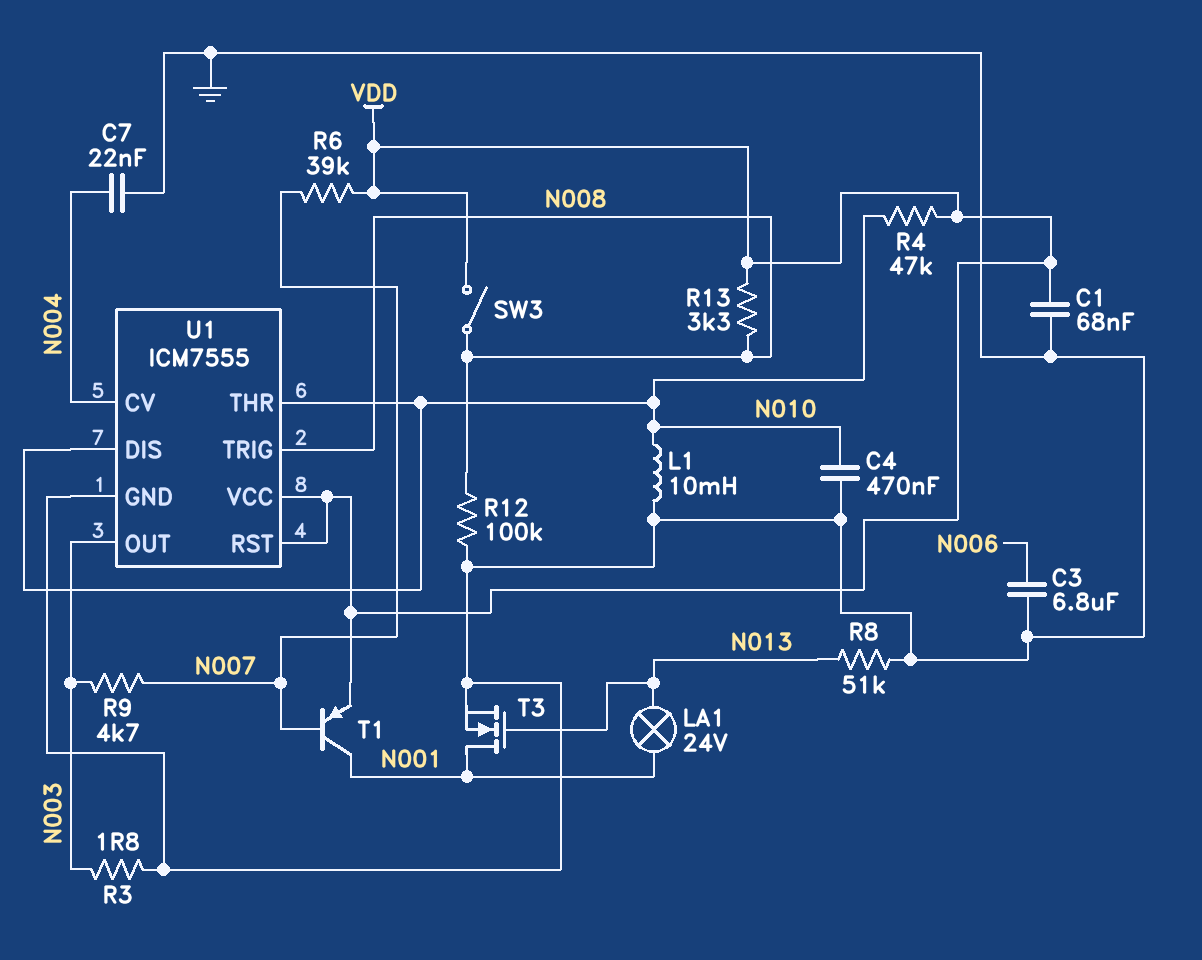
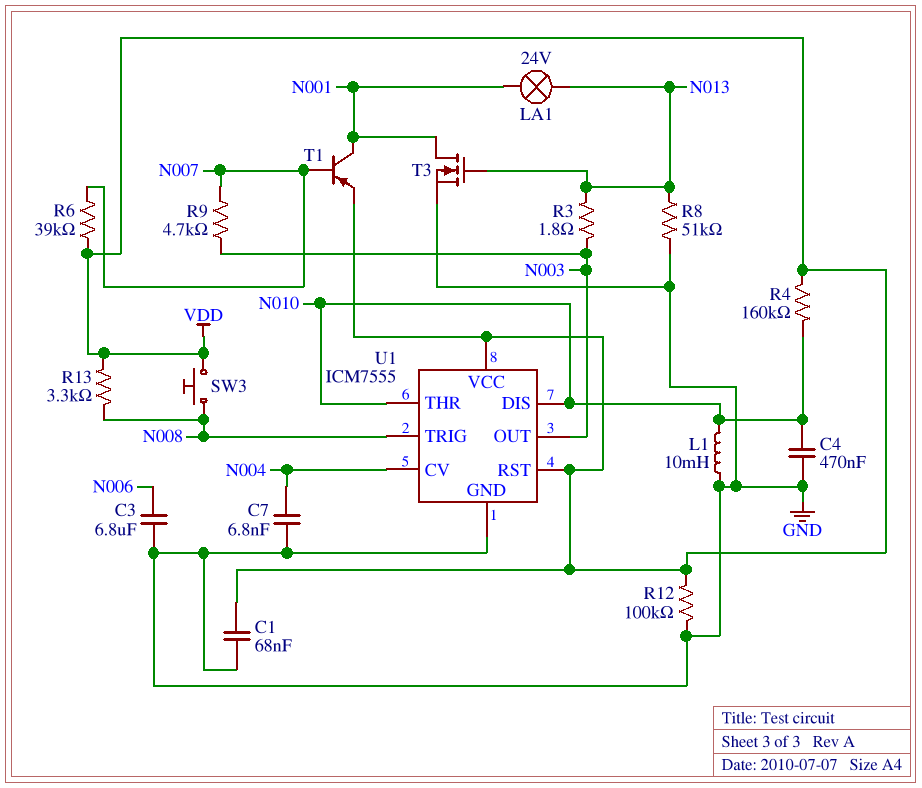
C7: 22nF (GND, N004) -> 6.8nF (GND, N004)
R3: 1.8 (GND, N003) -> 1.8 (N003, N013)
R4: 47k (N010, VDD) -> 160k (N010, VDD)
R12: 100k (GND, N008) -> 100k (GND, VDD)
SW3: switch (N008, VDD) -> button (N008, VDD)

